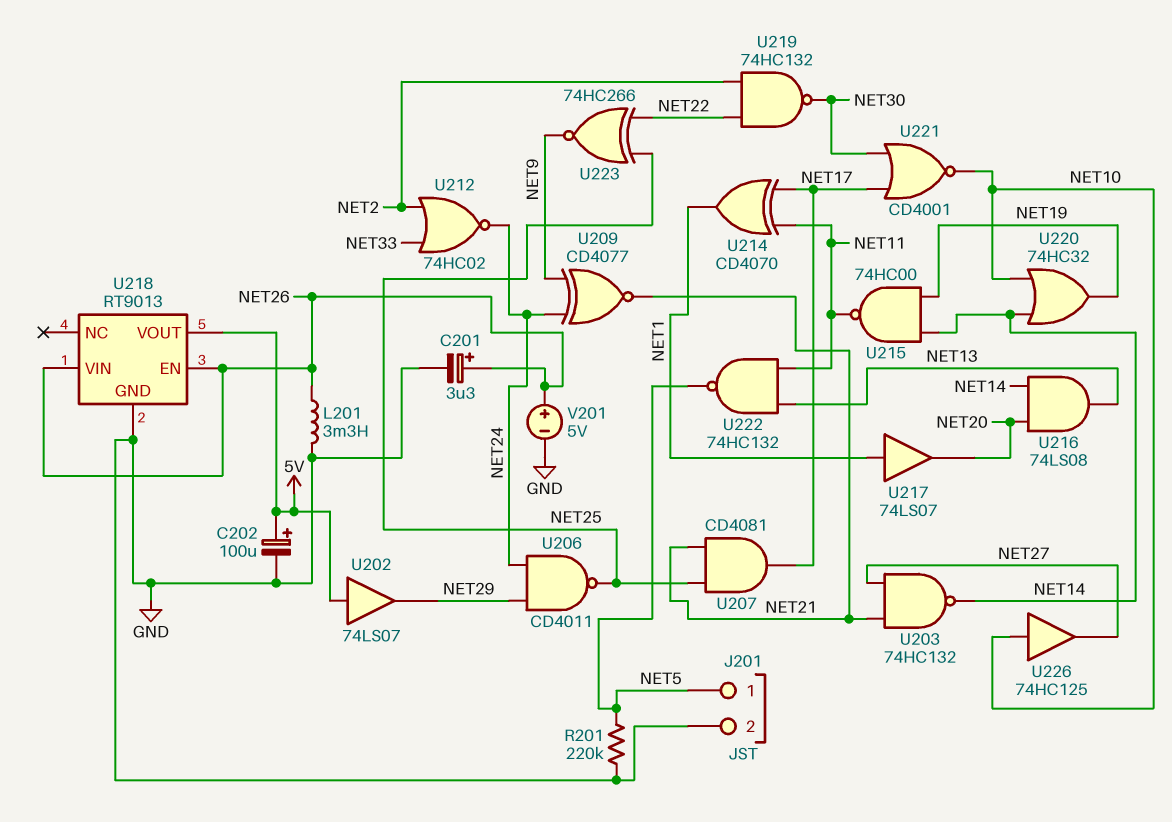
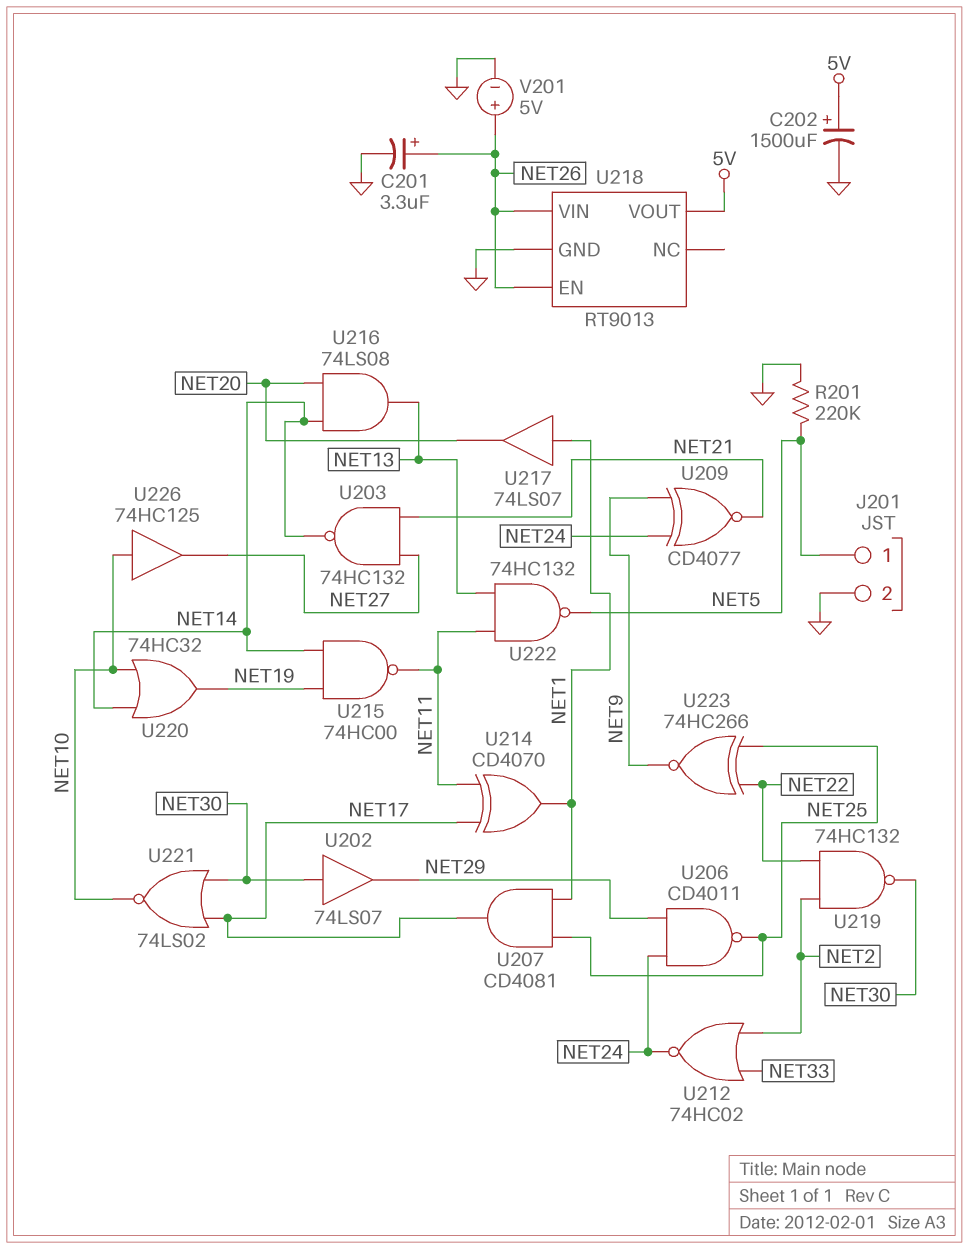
C202: 100uF (plus 5V, minus GND) -> 1500uF (plus 5V, minus GND)
L201: 3.3mH (GND, NET26) -> none
U202: buffer 74LS07 (in 5V, out NET29) -> buffer 74LS07 (in NET30, out NET29)
U207: AND CD4081 (in NET21, in NET25, out NET17) -> AND CD4081 (in NET1, in NET25, out NET17)
U221: NOR CD4001 (in NET17, in NET30, out NET10) -> NOR 74LS02 (in NET17, in NET30, out NET10)

